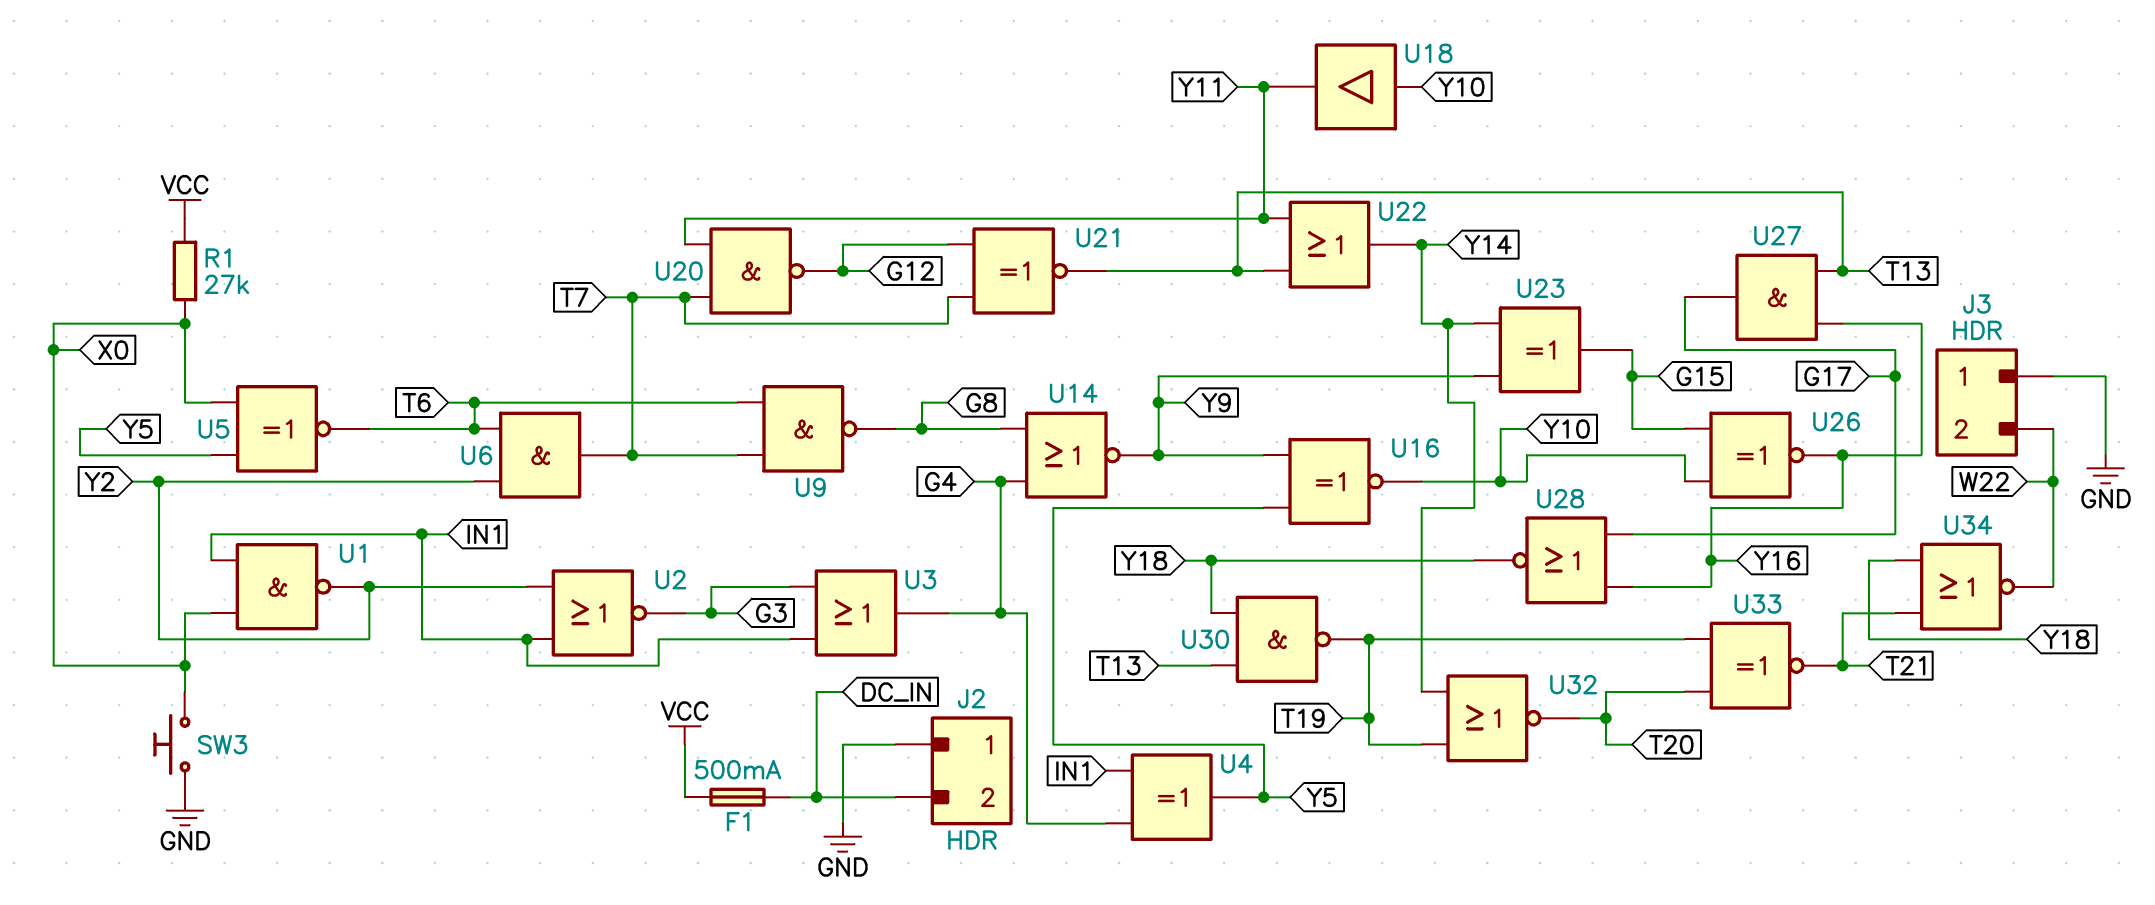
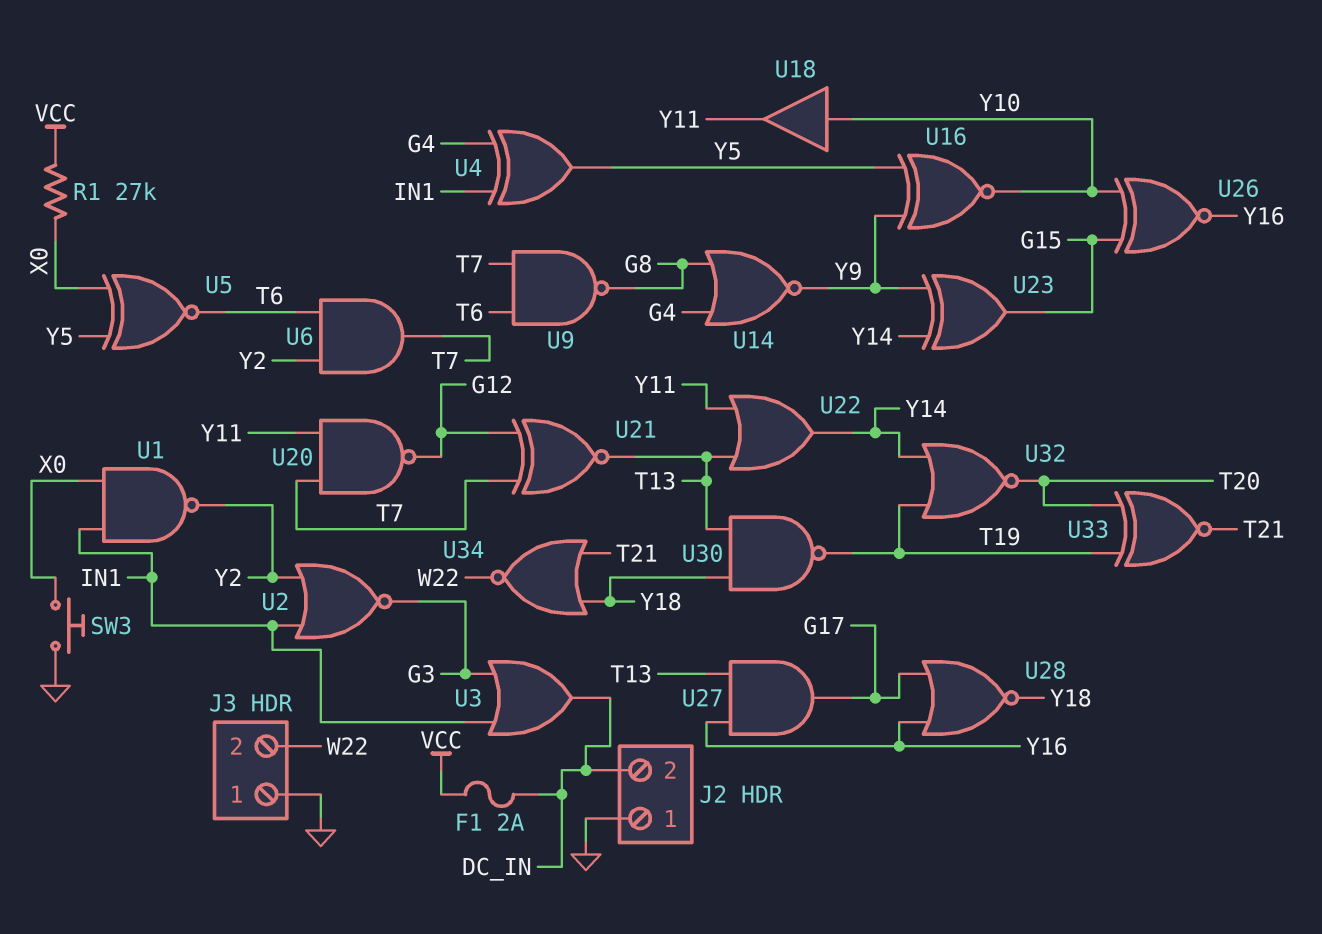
F1: 500mA (DC_IN, VCC) -> 2A (DC_IN, VCC)
U3: OR (in G3, in IN1, out G4) -> OR (in G3, in IN1, out DC_IN)

